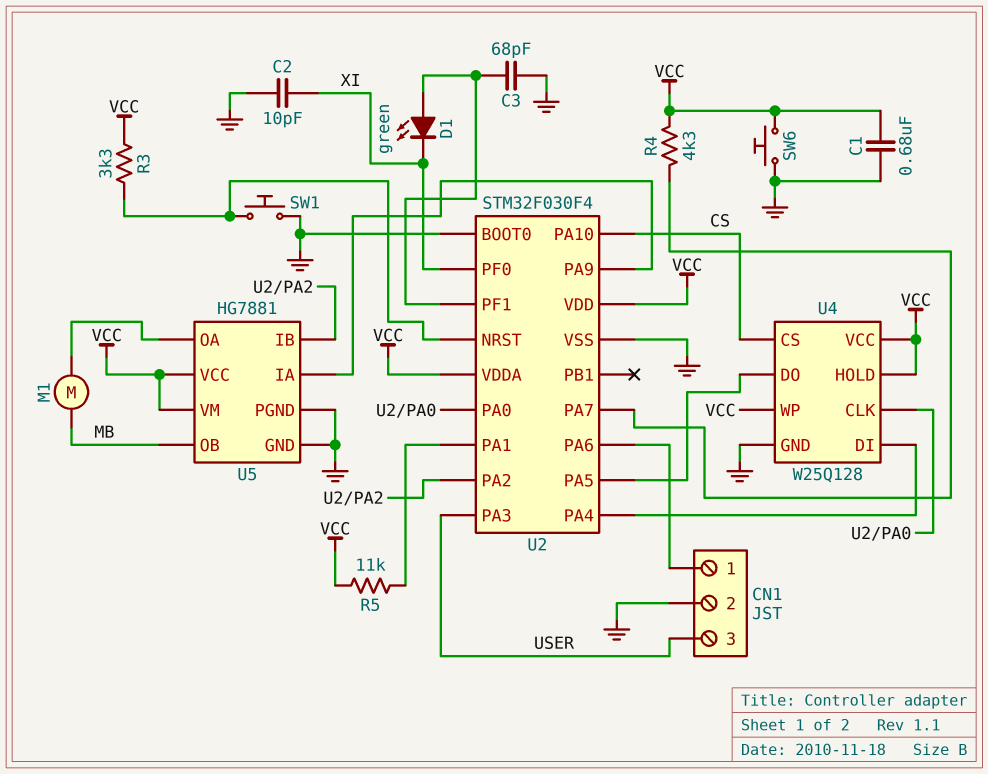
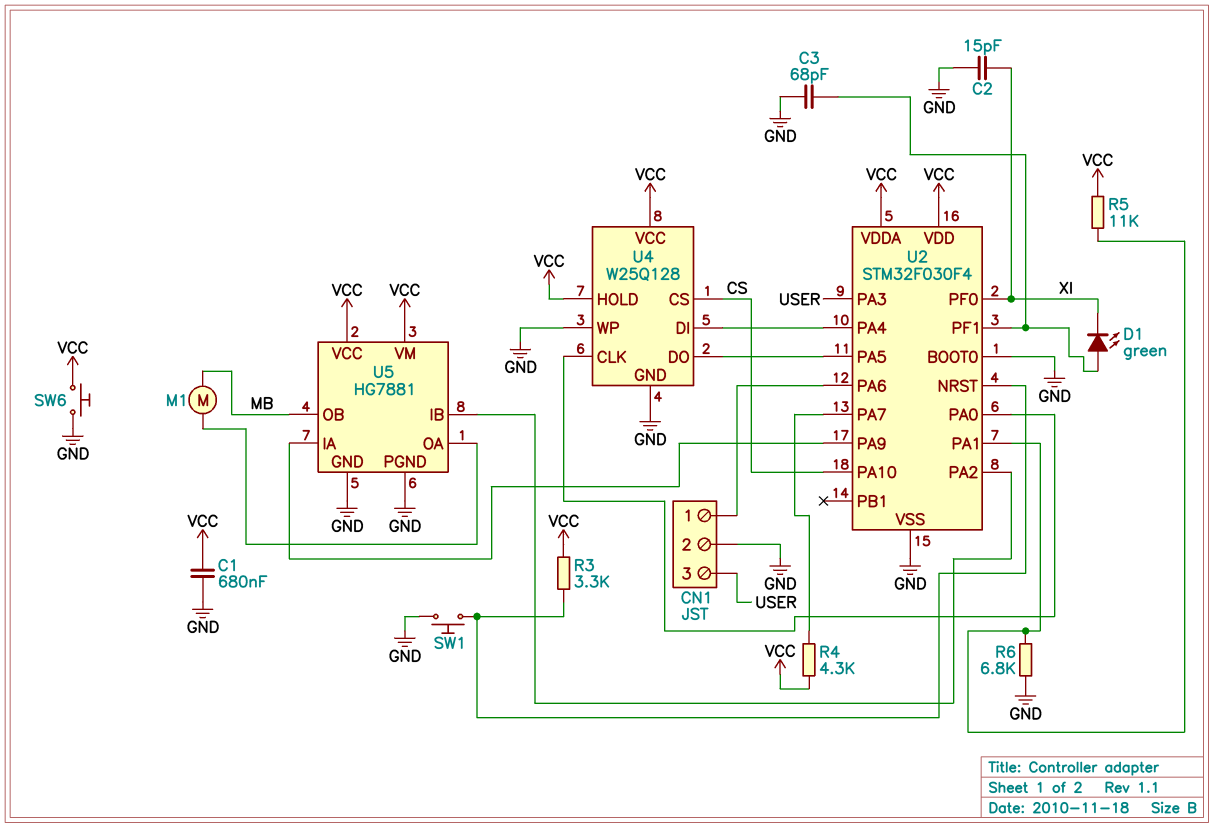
C2: 10pF (GND, XI) -> 15pF (GND, XI)
R6: none -> 6.8k (GND, U2/PA1)
U4 pin WP: VCC -> GND

